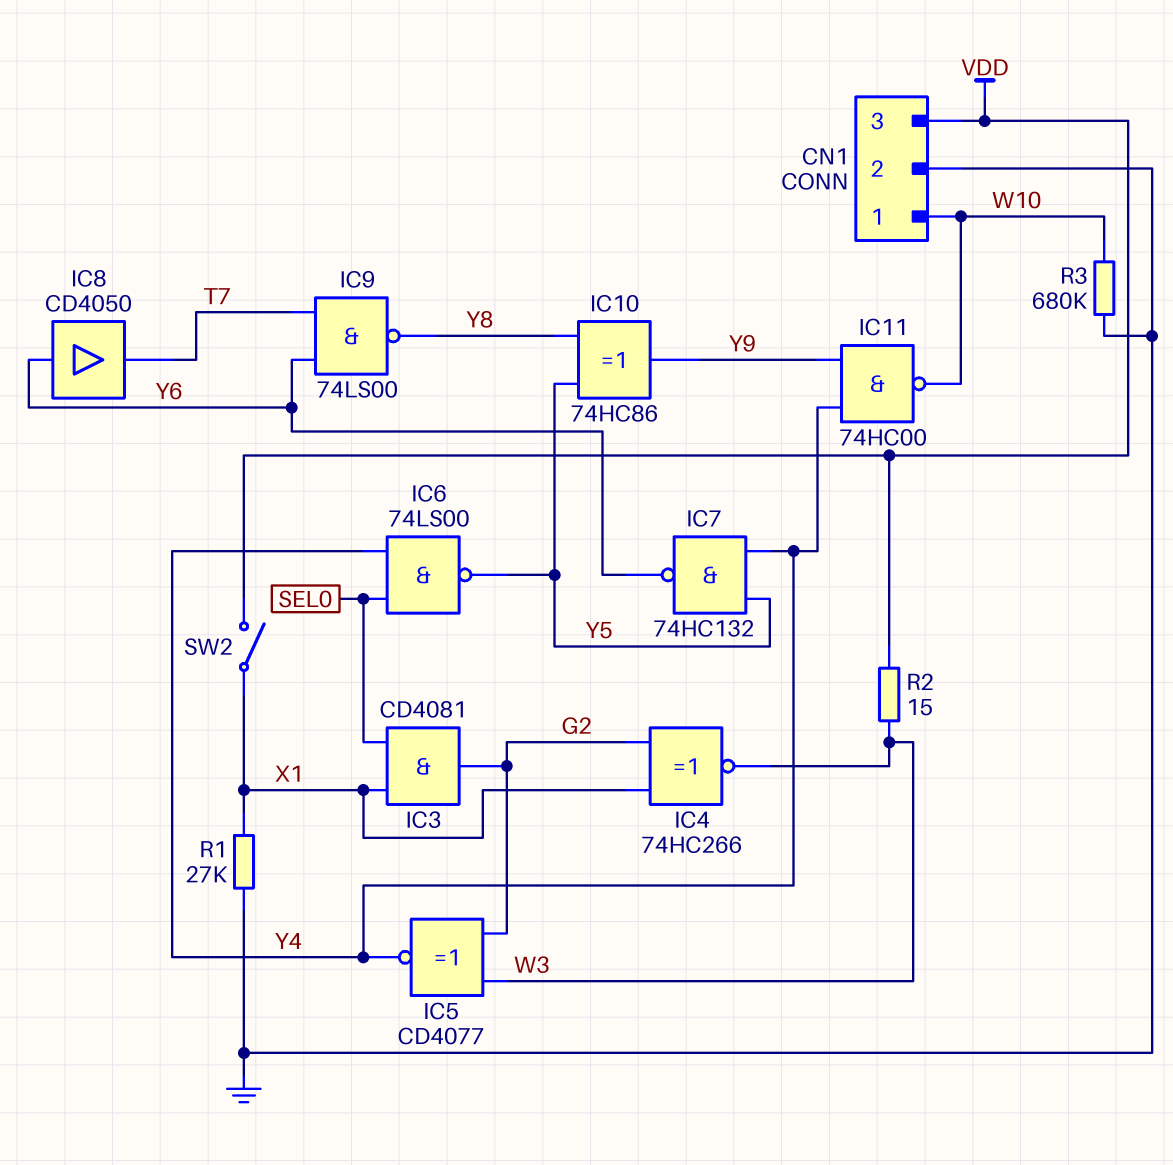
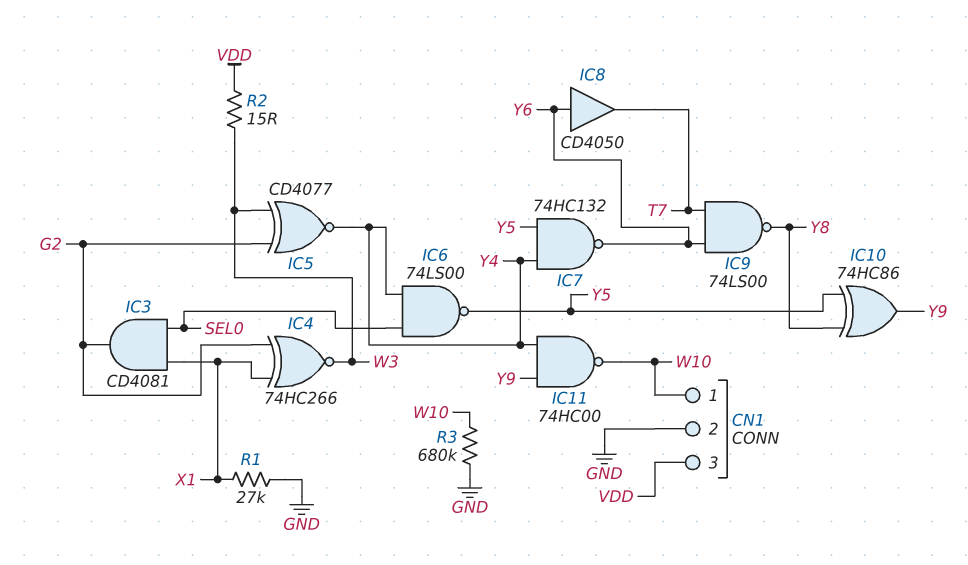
SW2: switch (VDD, X1) -> none

